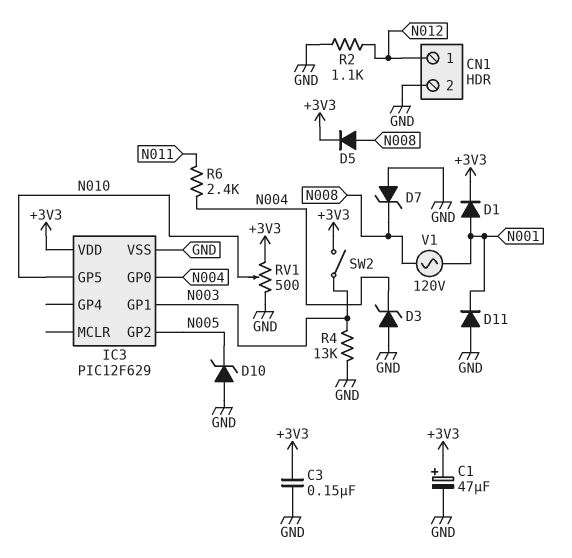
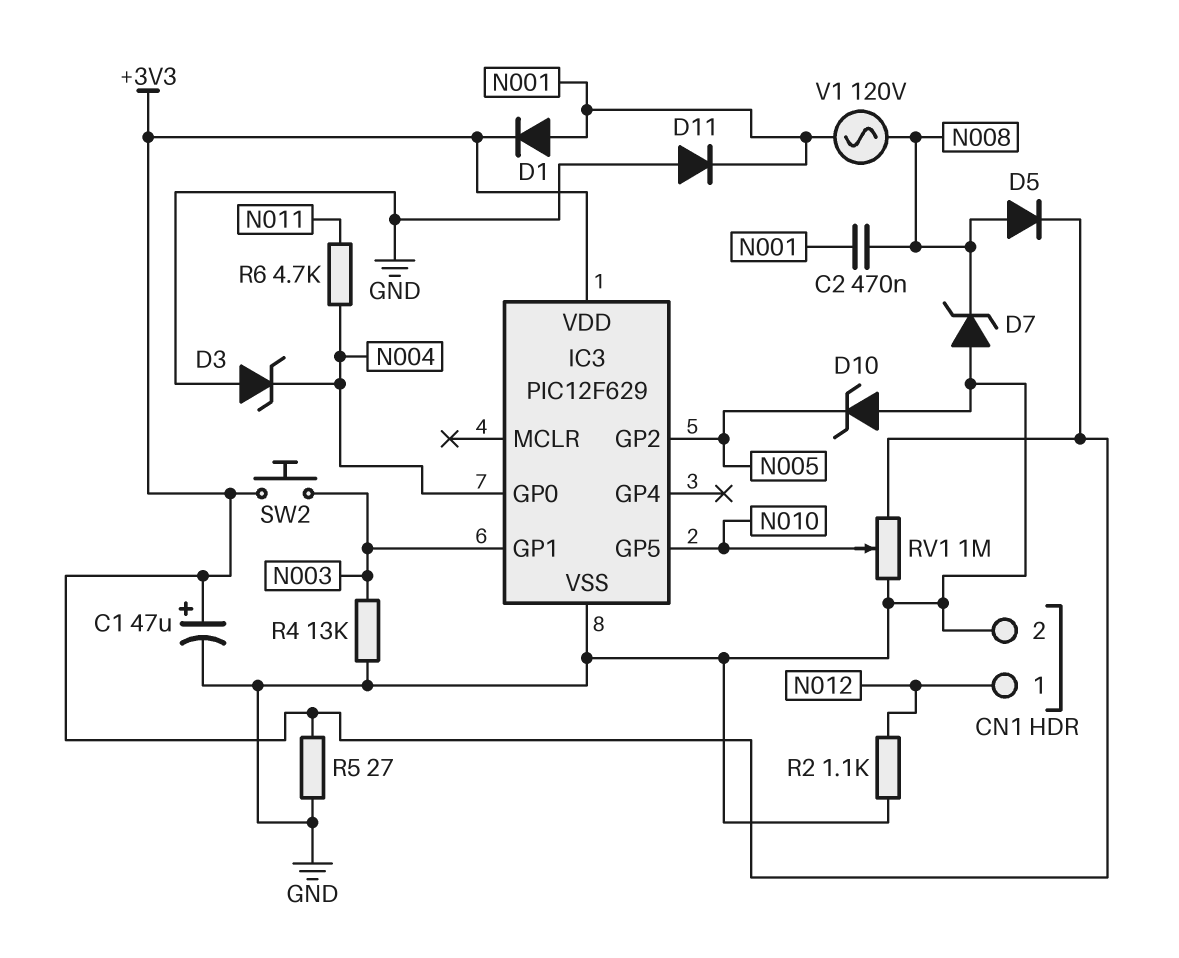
C2: none -> 470nF (N001, N008)
C3: 150nF (+3V3, GND) -> none
R5: none -> 27 (+3V3, GND)
R6: 2.4k (N004, N011) -> 4.7k (N004, N011)
RV1: 500 (+3V3, GND, wiper N010) -> 1M (+3V3, GND, wiper N010)
SW2: switch (+3V3, N003) -> button (+3V3, N003)

